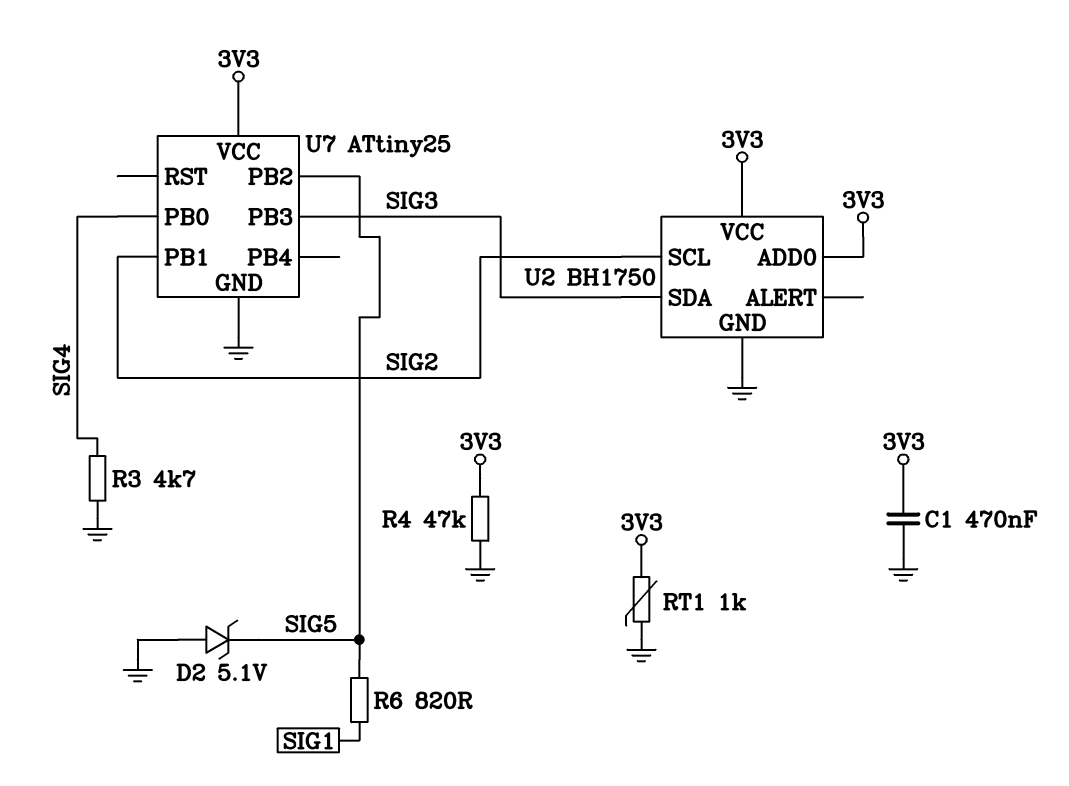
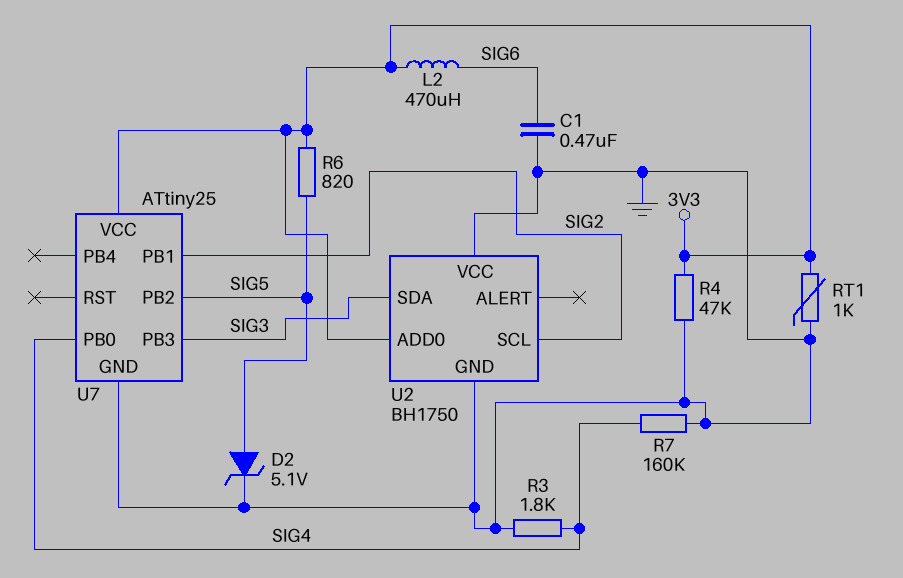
C1: 470nF (3V3, GND) -> 470nF (GND, SIG6)
D2: zener 5.1V (A GND, K SIG5) -> zener 5.1V (A SIG5, K GND)
L2: none -> 470uH (3V3, SIG6)
R3: 4.7k (GND, SIG4) -> 1.8k (GND, SIG4)
R6: 820 (SIG1, SIG5) -> 820 (3V3, SIG5)
R7: none -> 160k (GND, SIG4)
U2 pin VCC: 3V3 -> GND

